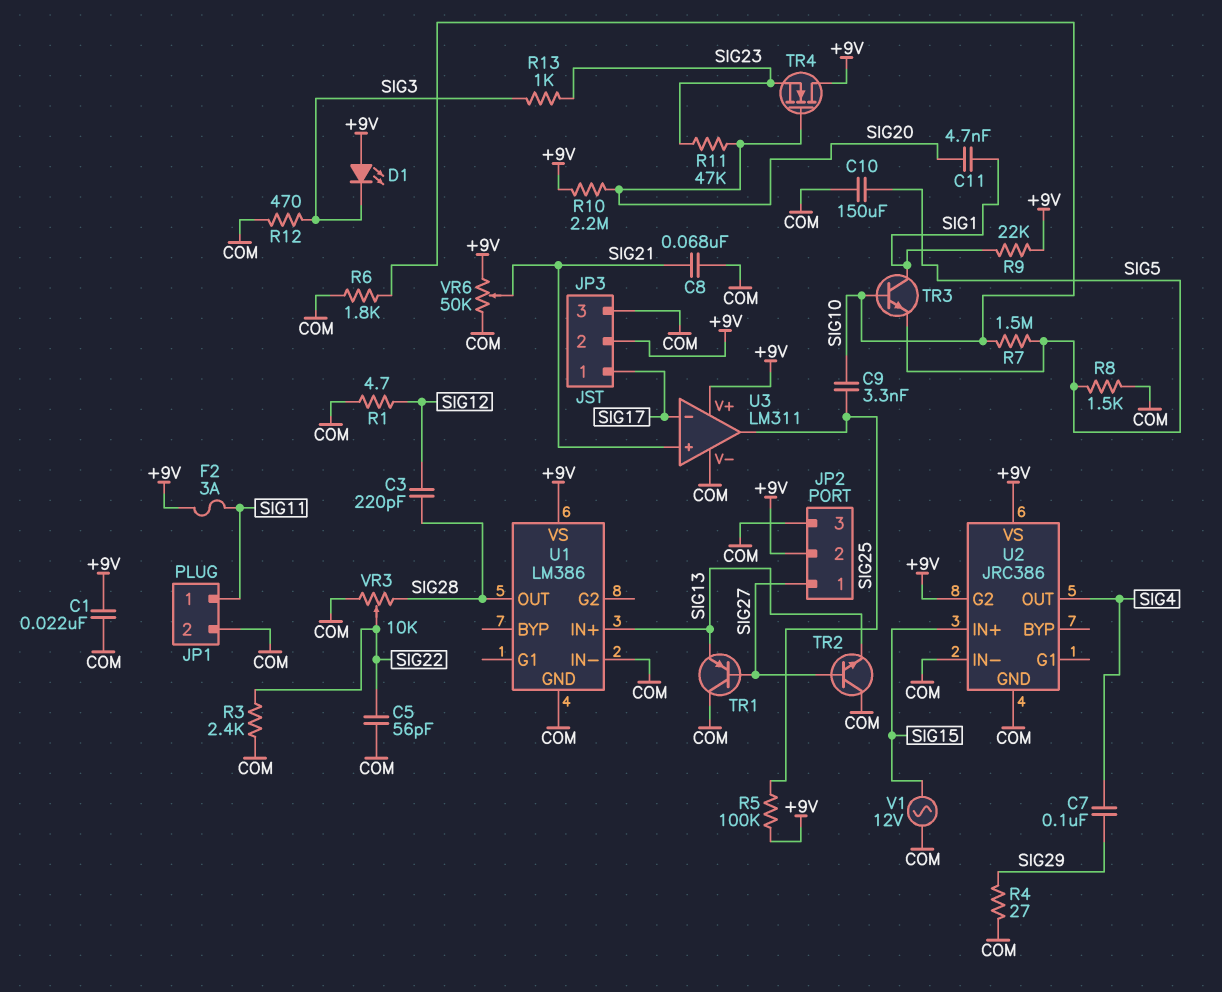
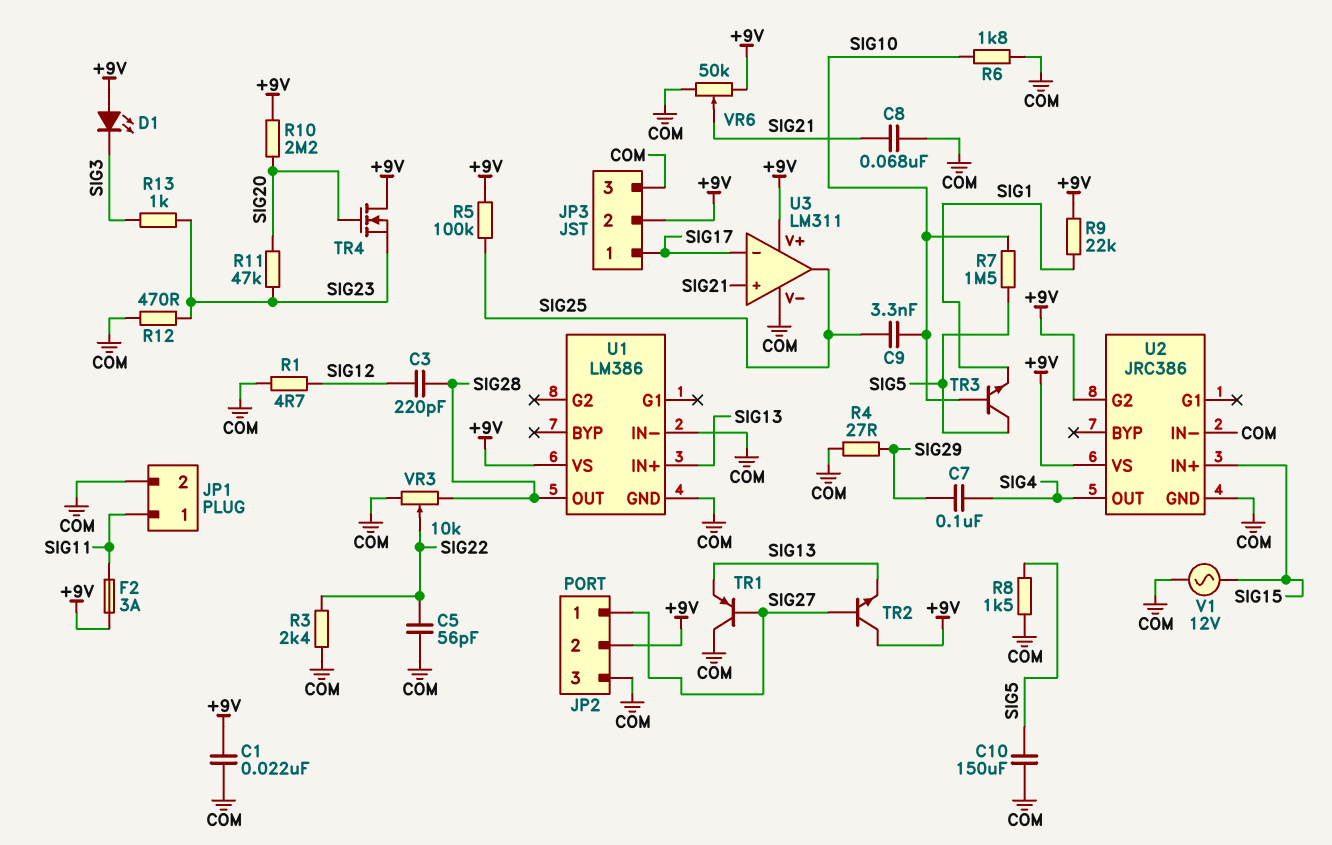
C11: 4.7nF (SIG1, SIG20) -> none
R12: 470 (COM, SIG3) -> 470 (COM, SIG23)
TR2: NPN (B SIG27, C COM, E SIG13) -> NPN (B SIG27, C +9V, E SIG13)
TR3: NPN (B SIG10, C SIG1, E SIG5) -> NPN (B SIG10, C SIG5, E SIG1)

